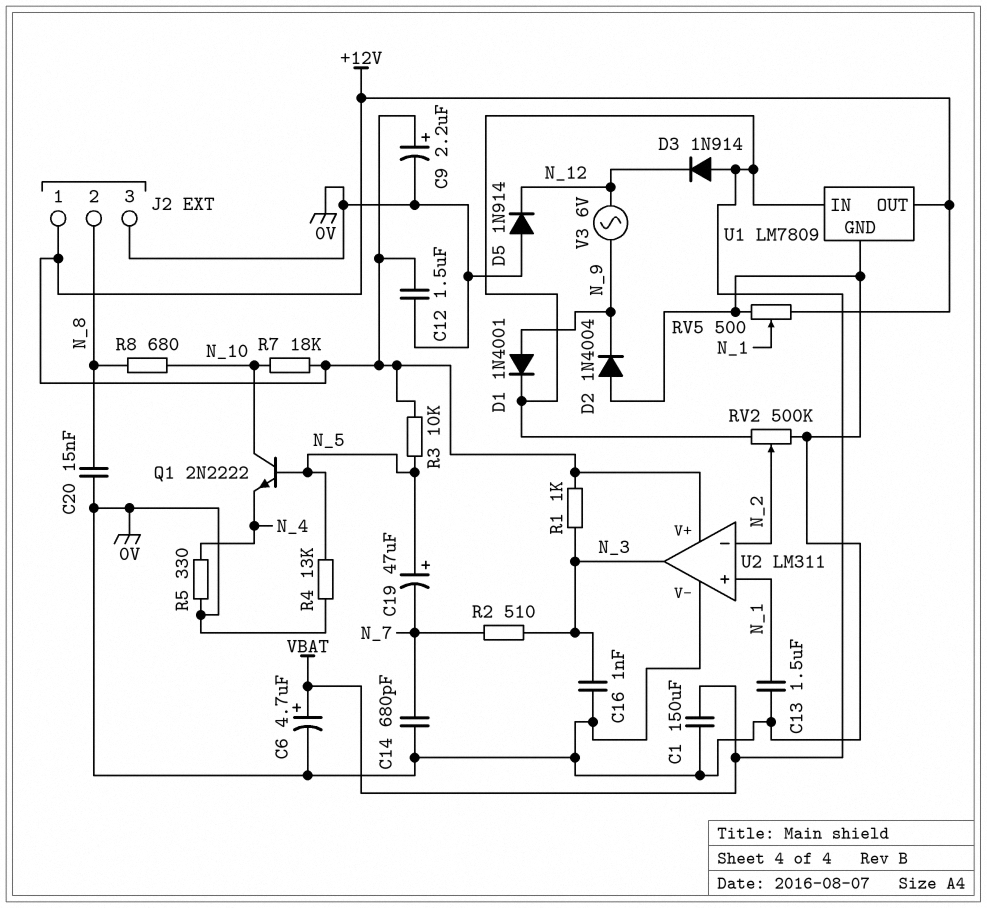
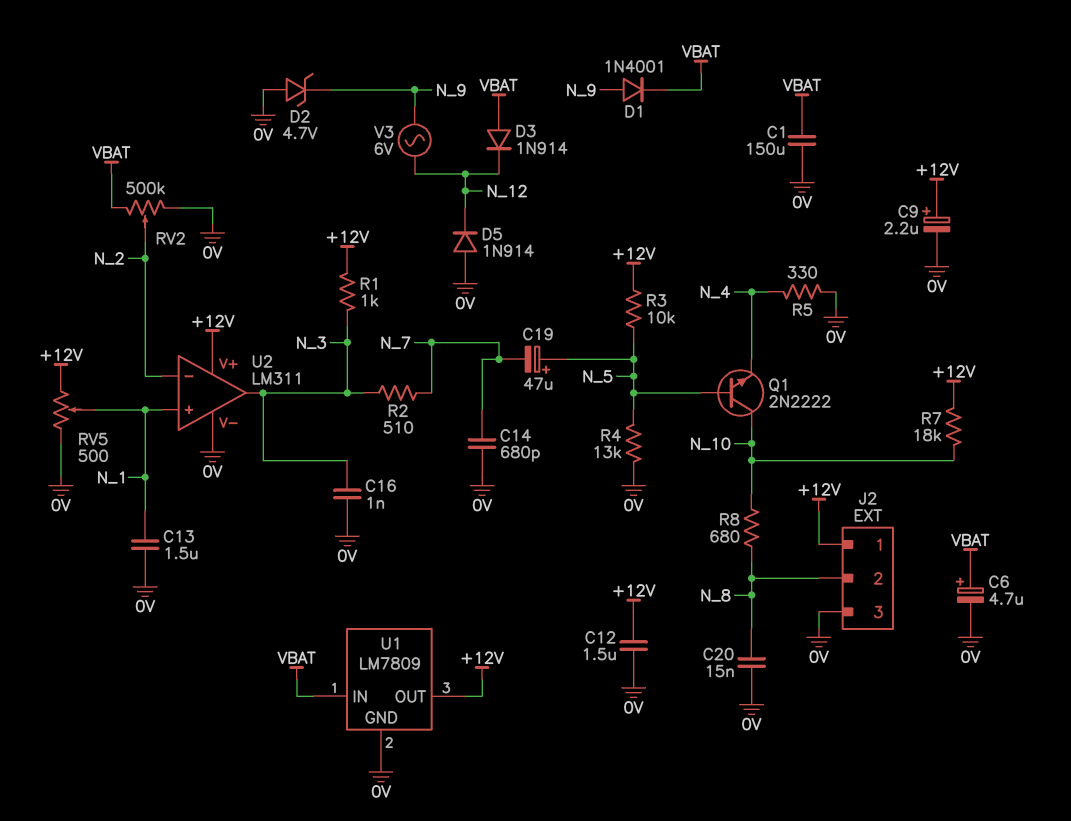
D2: diode 1N4004 (A 0V, K N_9) -> zener 4.7V (A 0V, K N_9)

